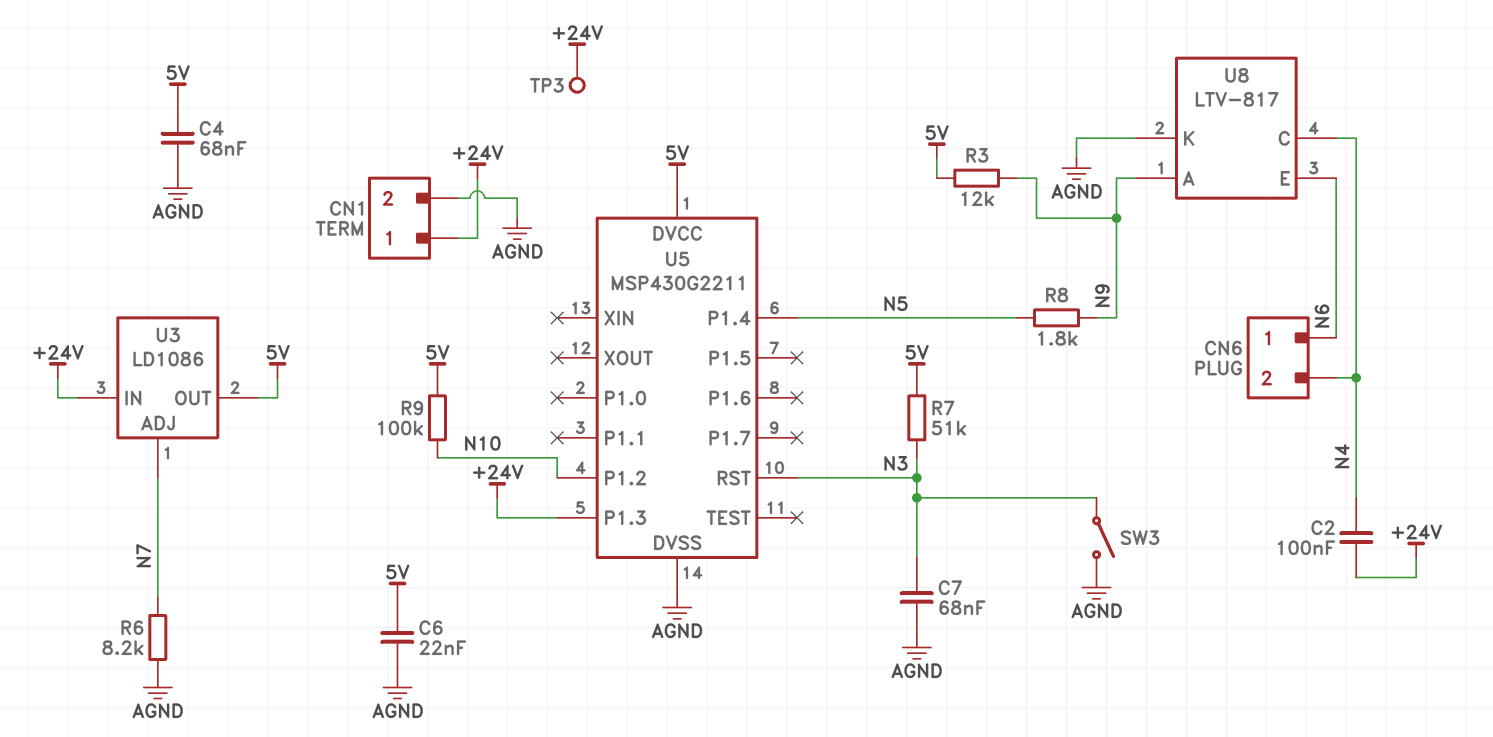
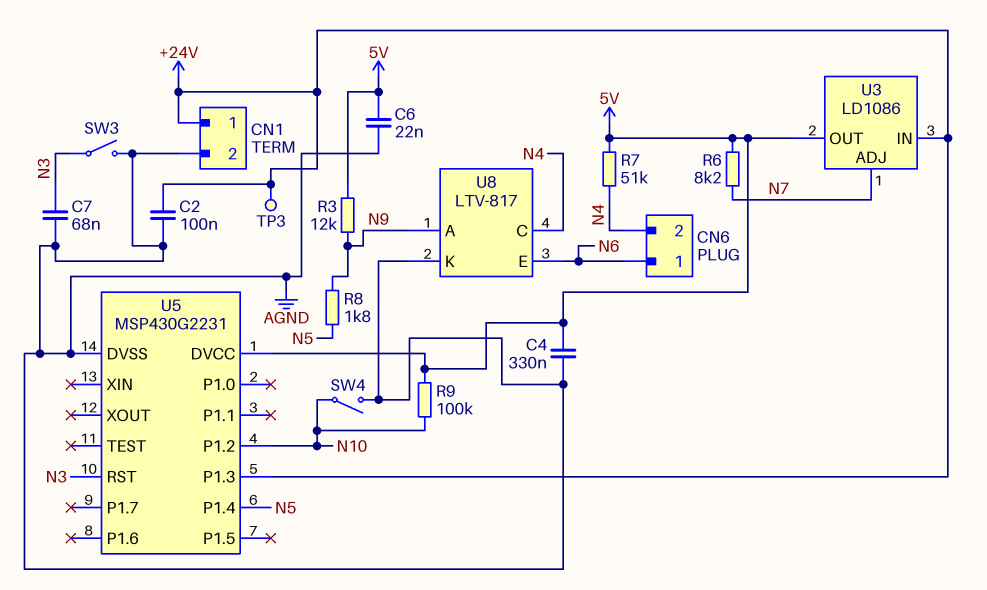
C2: 100nF (+24V, N4) -> 100nF (+24V, AGND)
C4: 68nF (5V, AGND) -> 330nF (5V, AGND)
R6: 8.2k (AGND, N7) -> 8.2k (5V, N7)
R7: 51k (5V, N3) -> 51k (5V, N4)
SW4: none -> switch (AGND, N10)
U5: MSP430G2211 -> MSP430G2231

